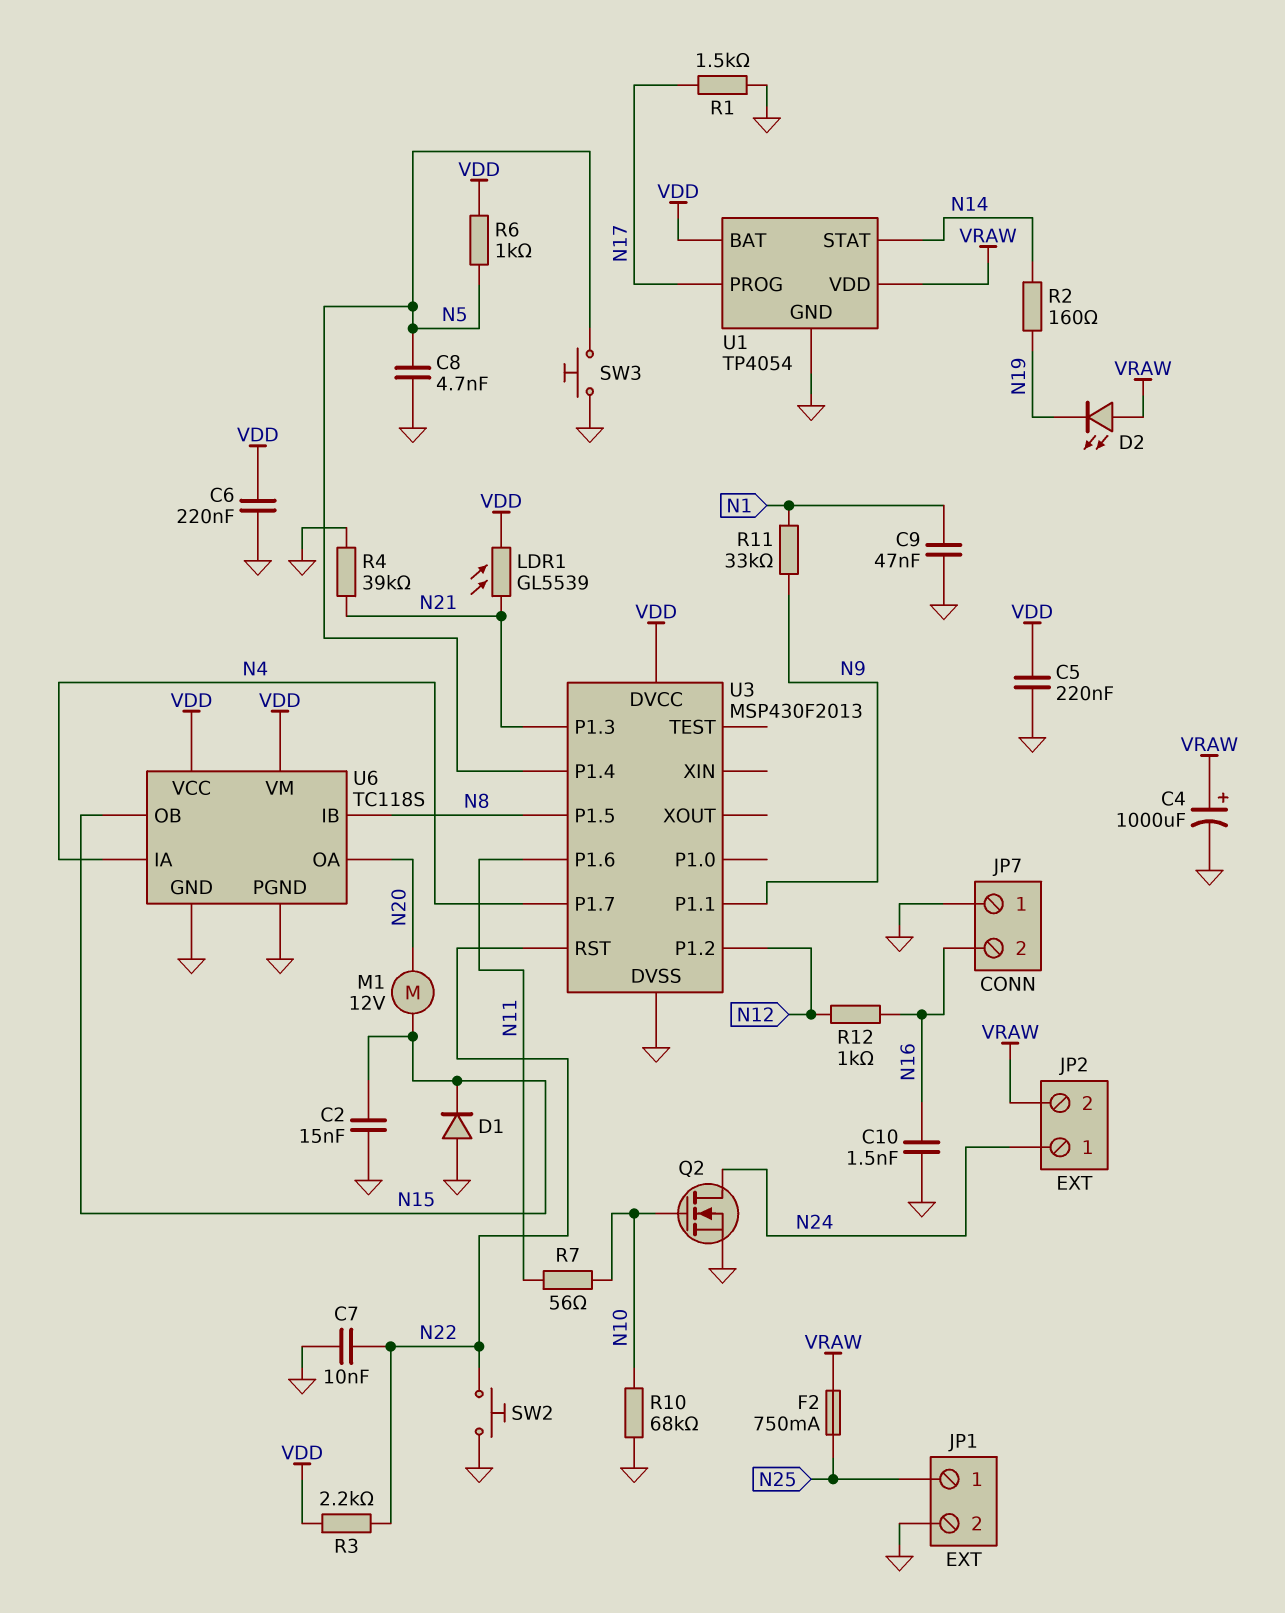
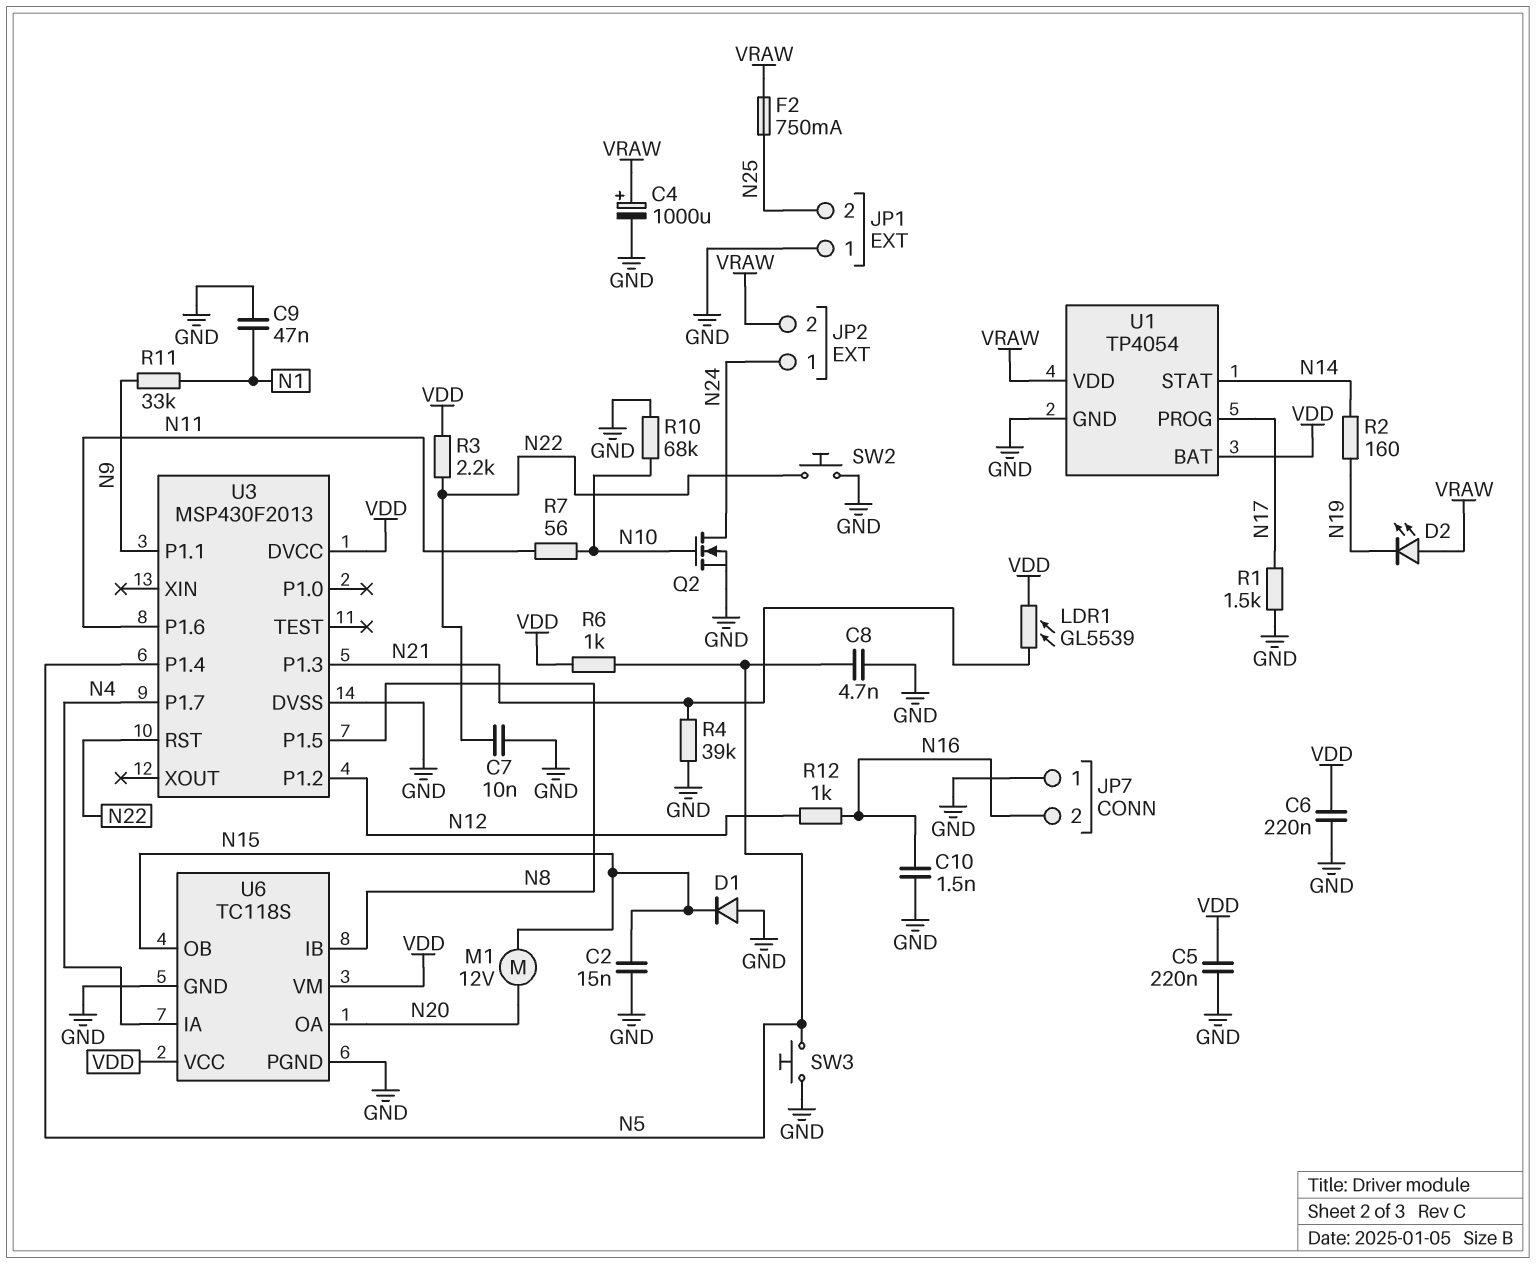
JP1 pin 1: N25 -> GND
JP1 pin 2: GND -> N25

